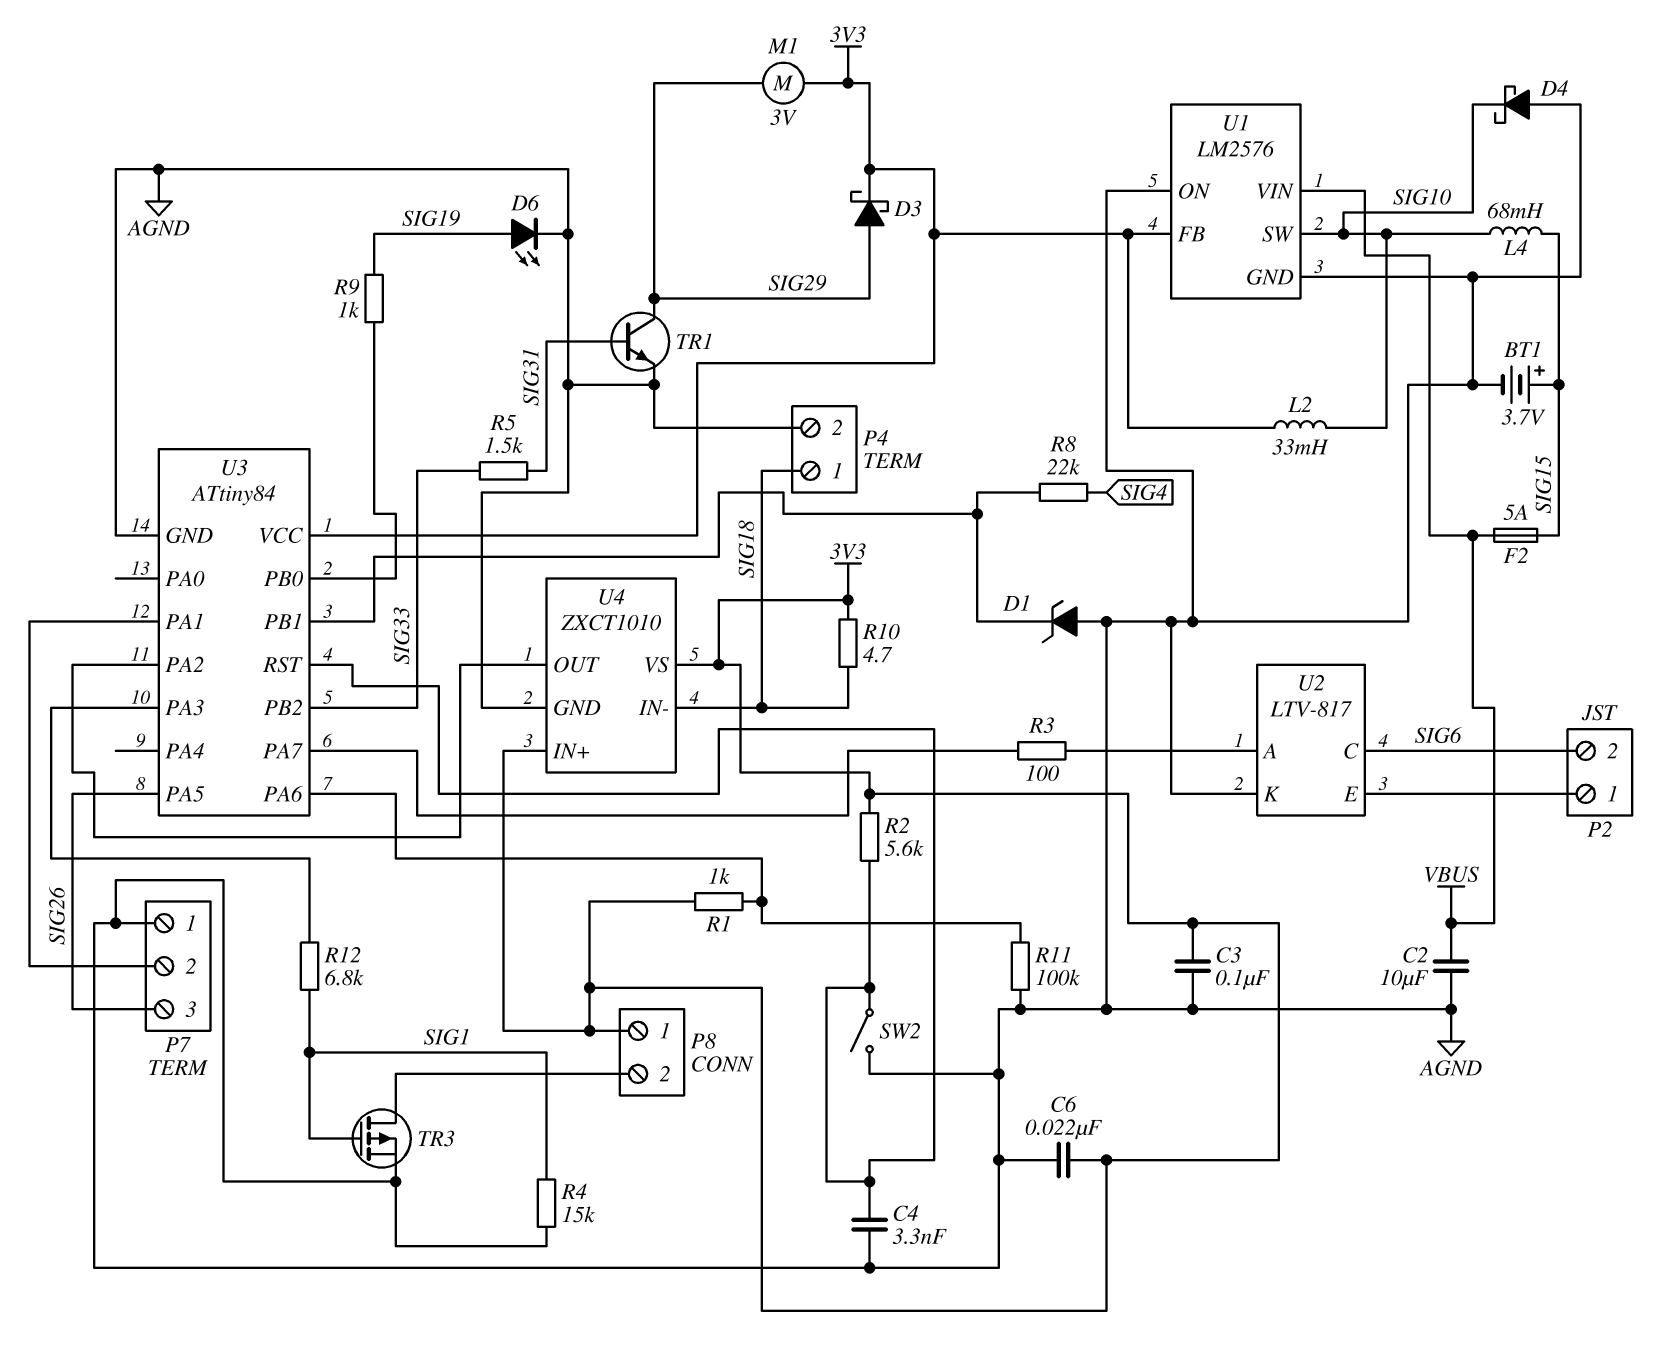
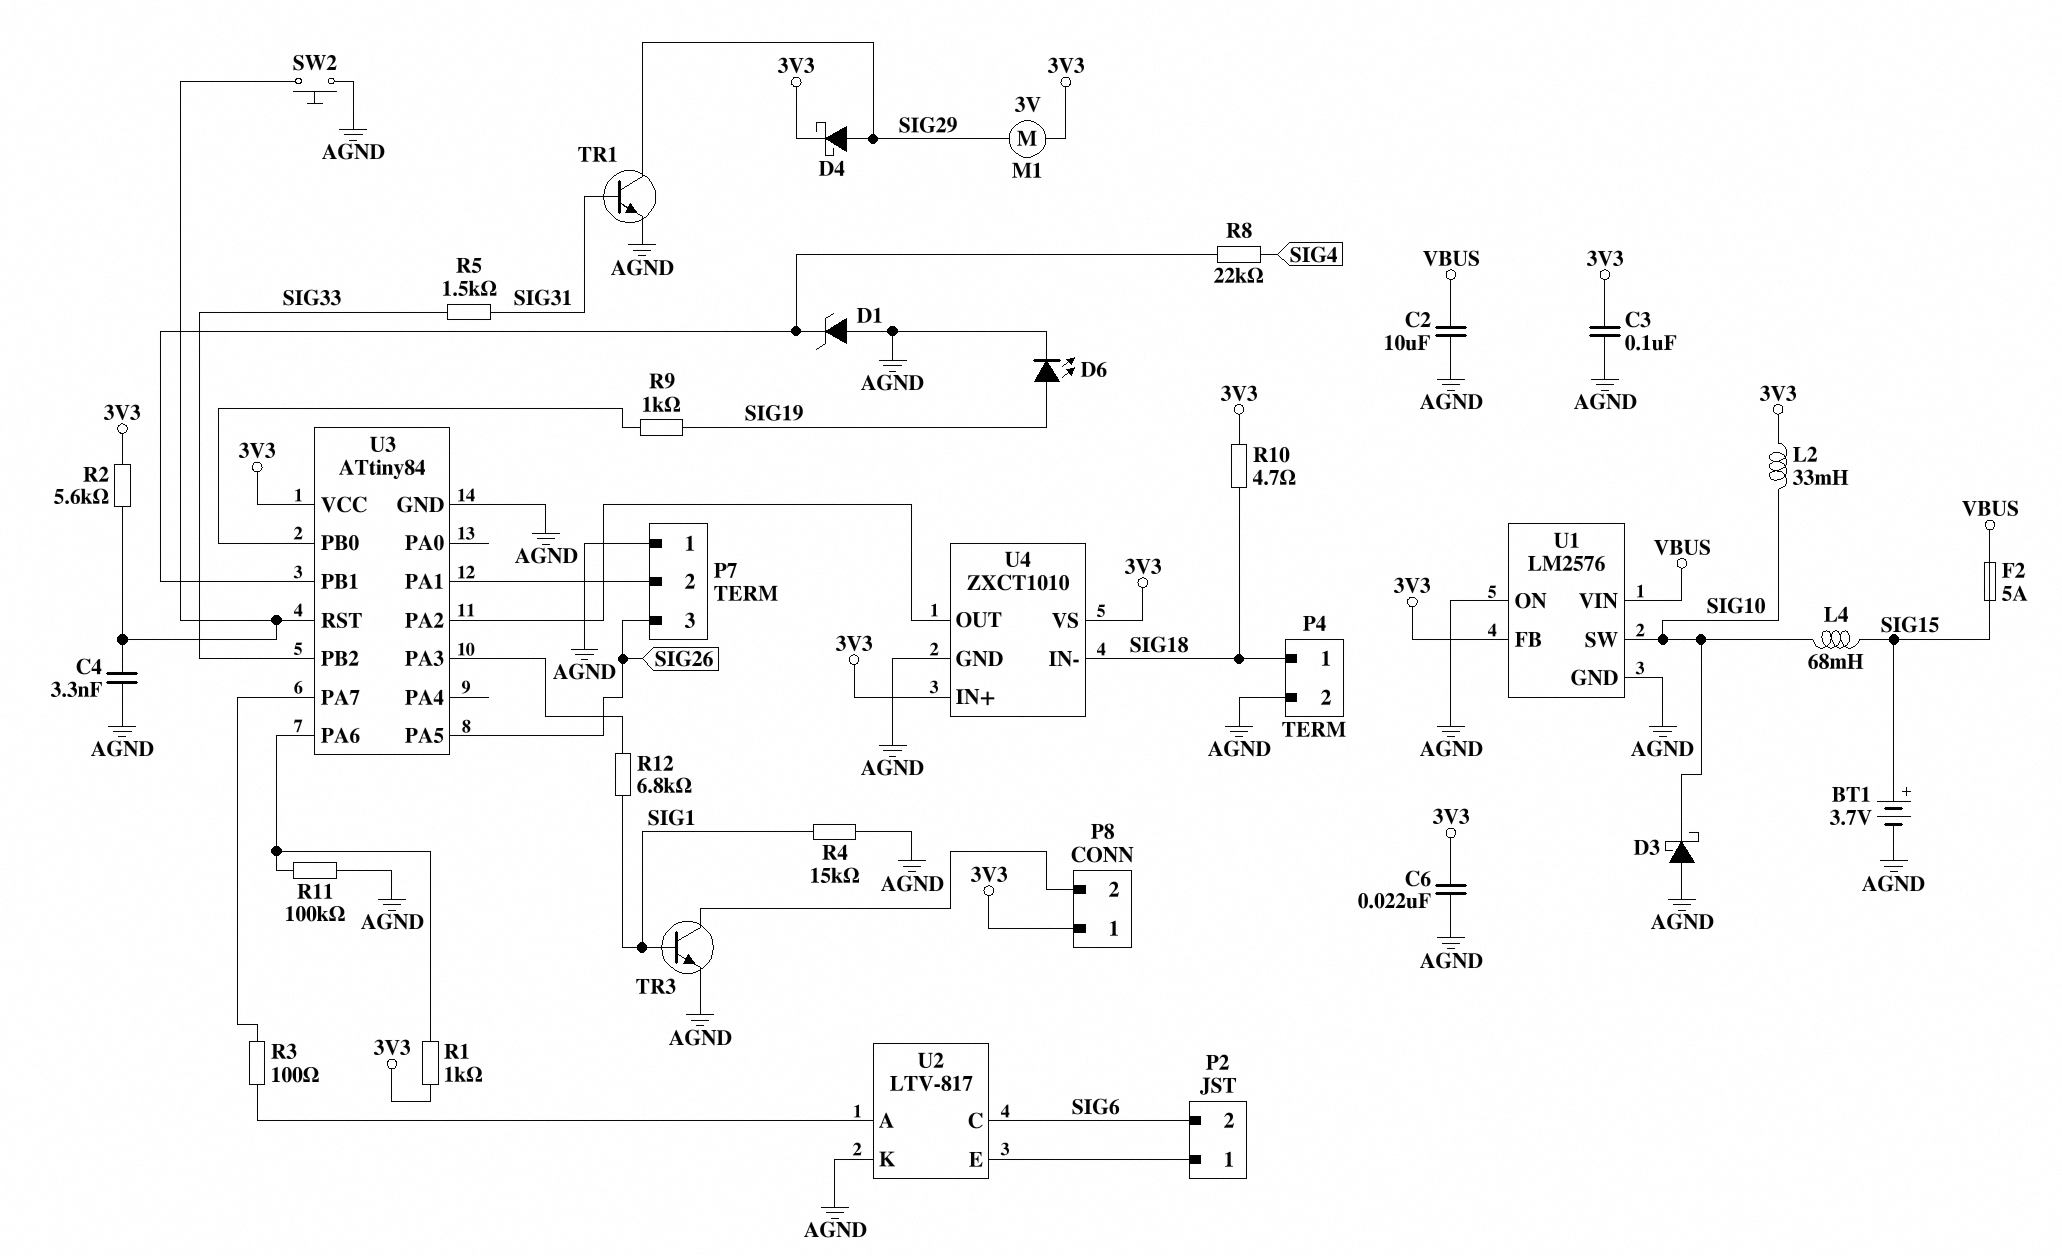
D3: schottky (A SIG29, K 3V3) -> schottky (A AGND, K SIG10)
D4: schottky (A AGND, K SIG10) -> schottky (A SIG29, K 3V3)
SW2: switch (AGND, U3/RST) -> button (AGND, U3/RST)
TR3: PMOS (G SIG1, D P8/2, S AGND) -> NPN (B SIG1, C P8/2, E AGND)

